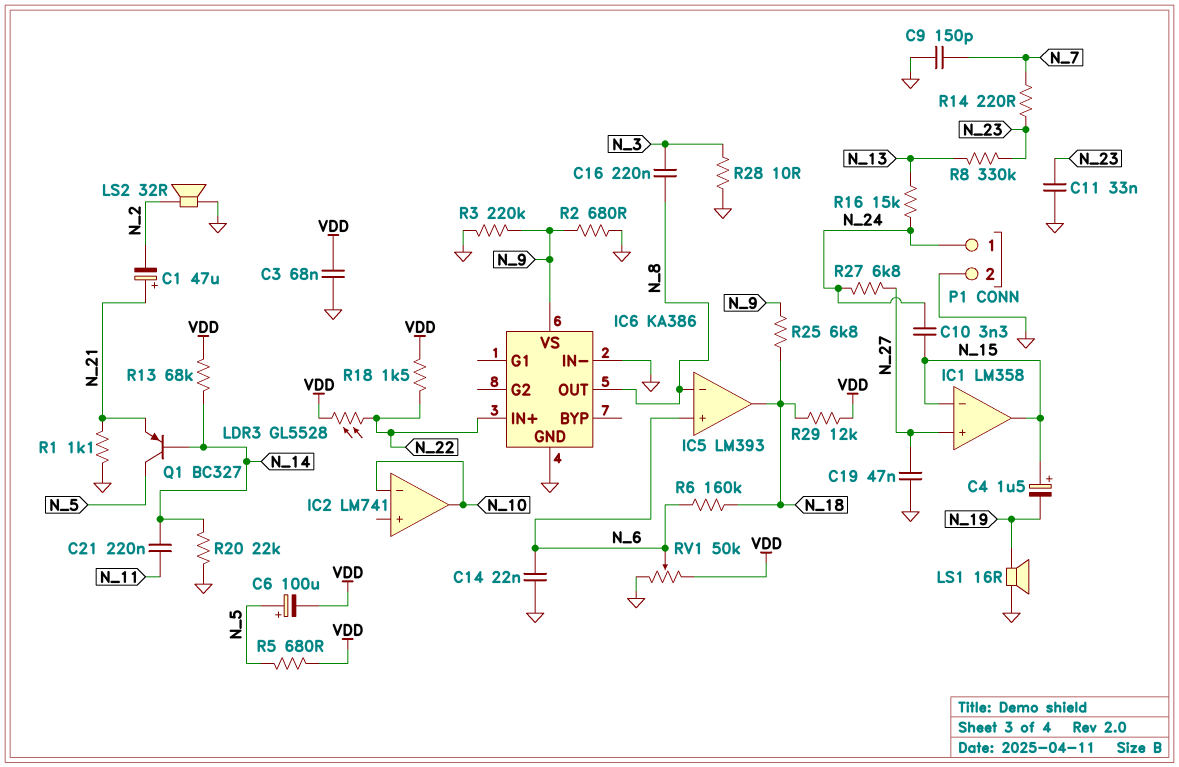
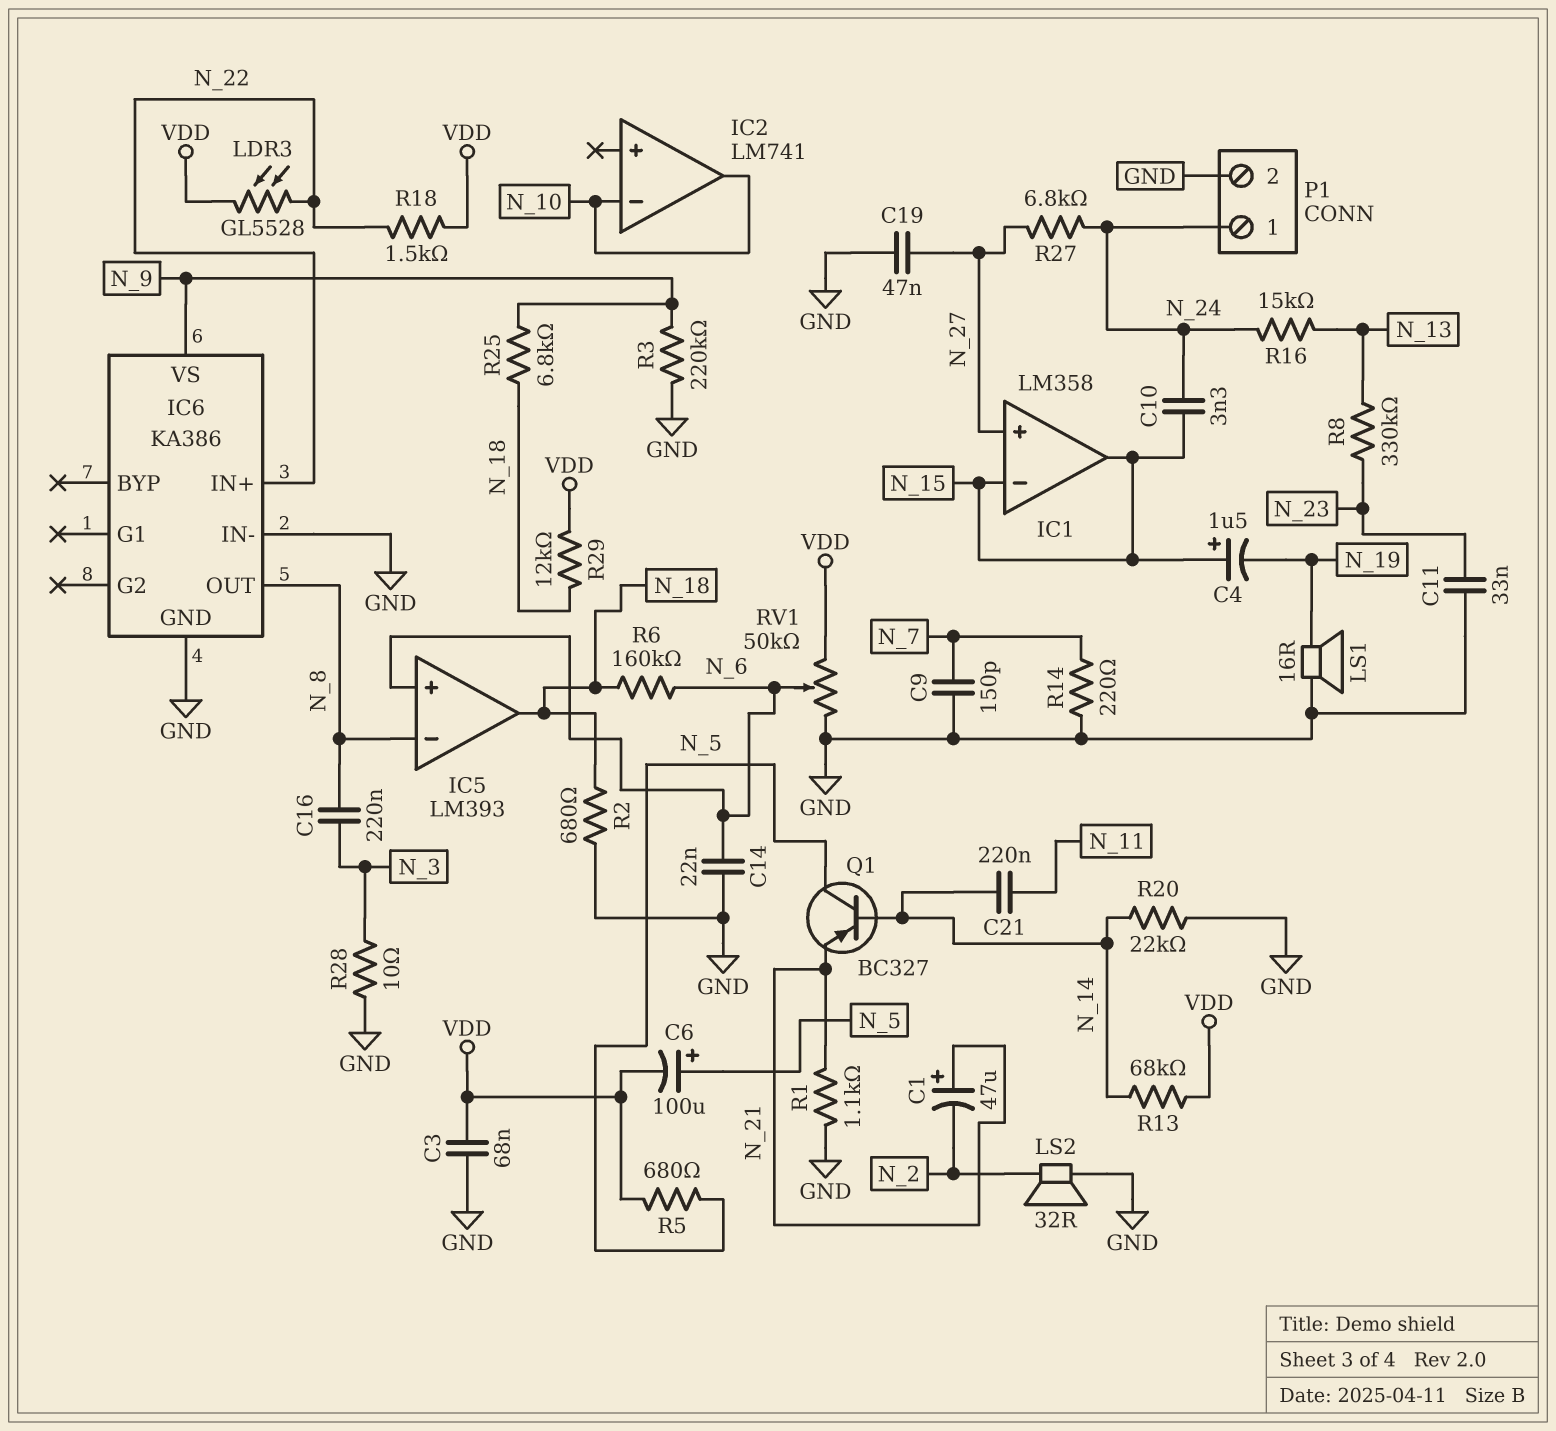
R2: 680 (GND, N_9) -> 680 (GND, N_18)
R14: 220 (N_7, N_23) -> 220 (GND, N_7)

